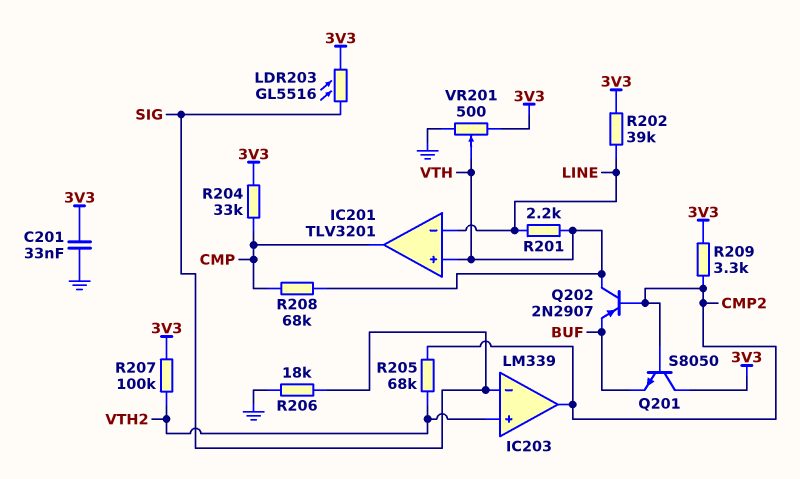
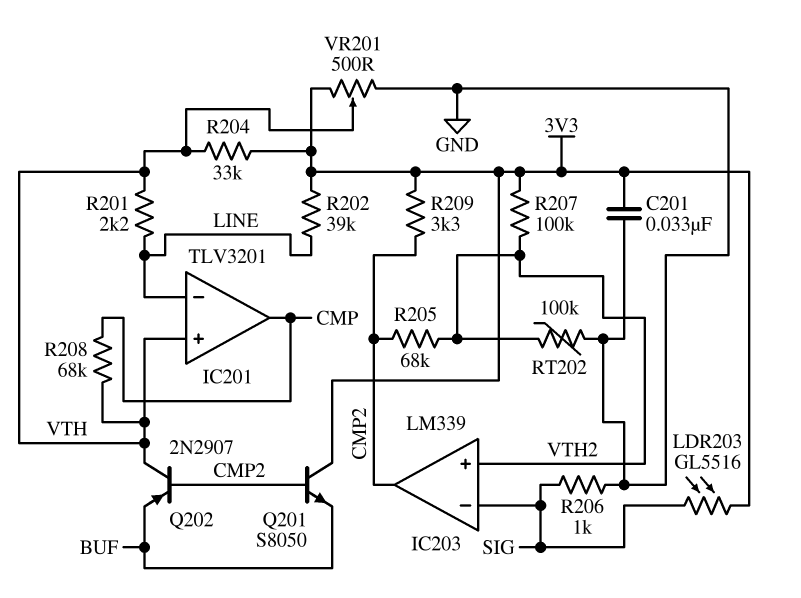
R204: 33k (3V3, CMP) -> 33k (3V3, VTH)
R206: 18k (GND, SIG) -> 1k (GND, SIG)
RT202: none -> 100k (GND, VTH2)

